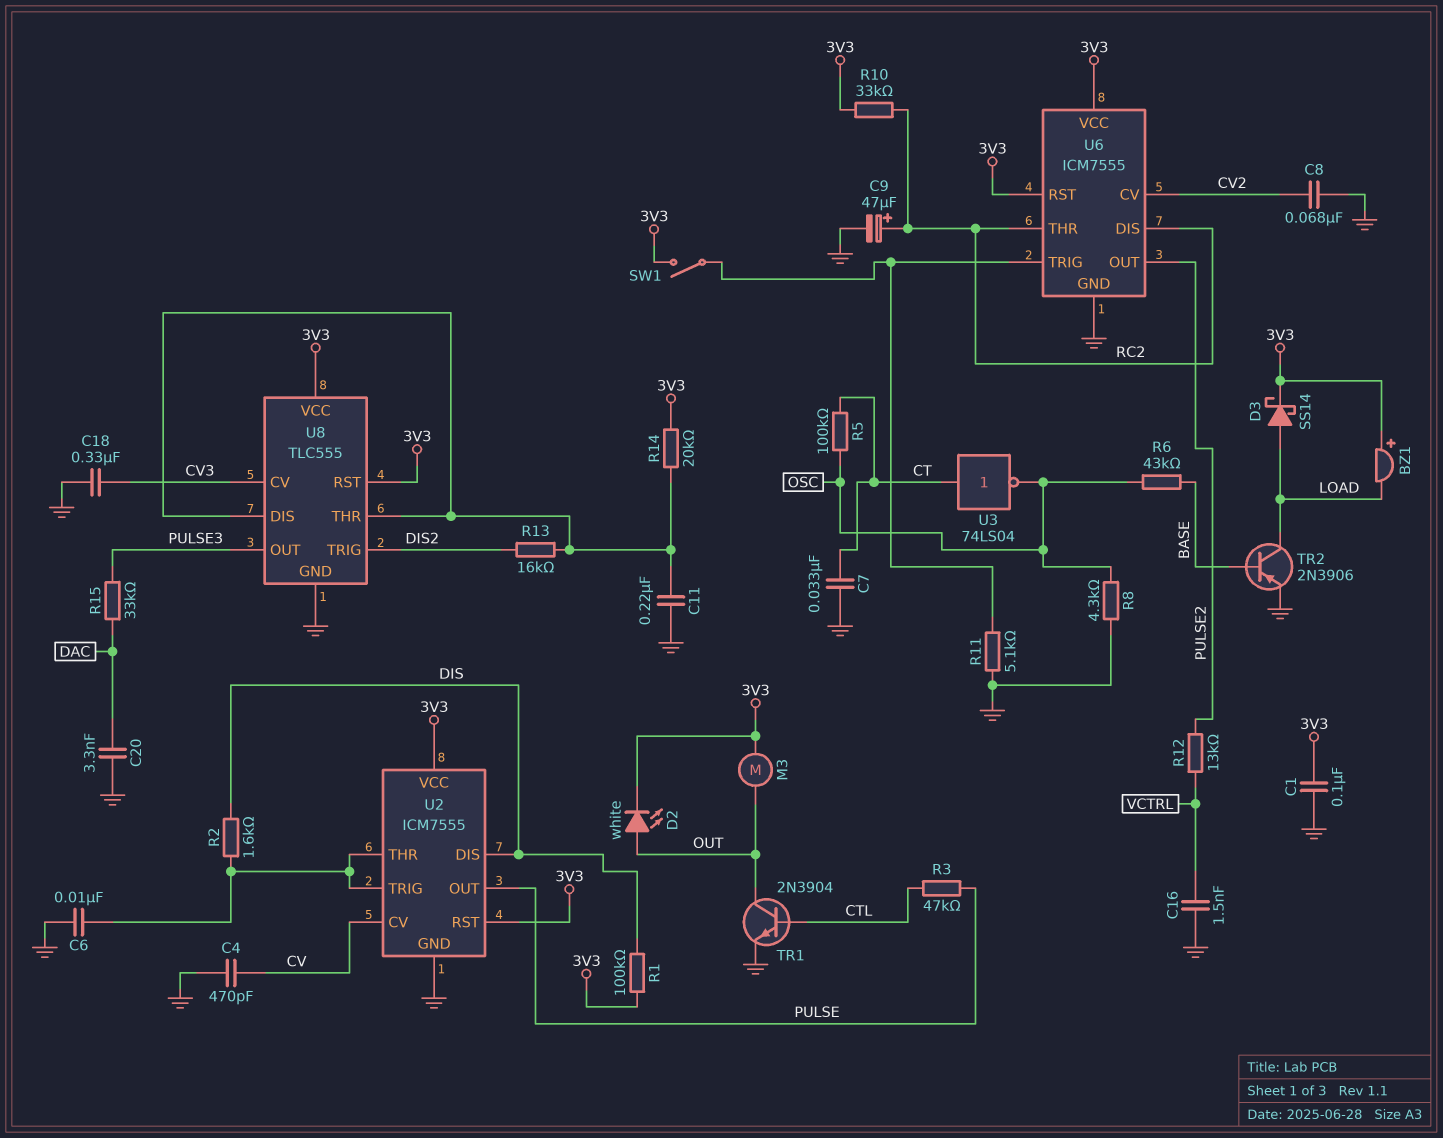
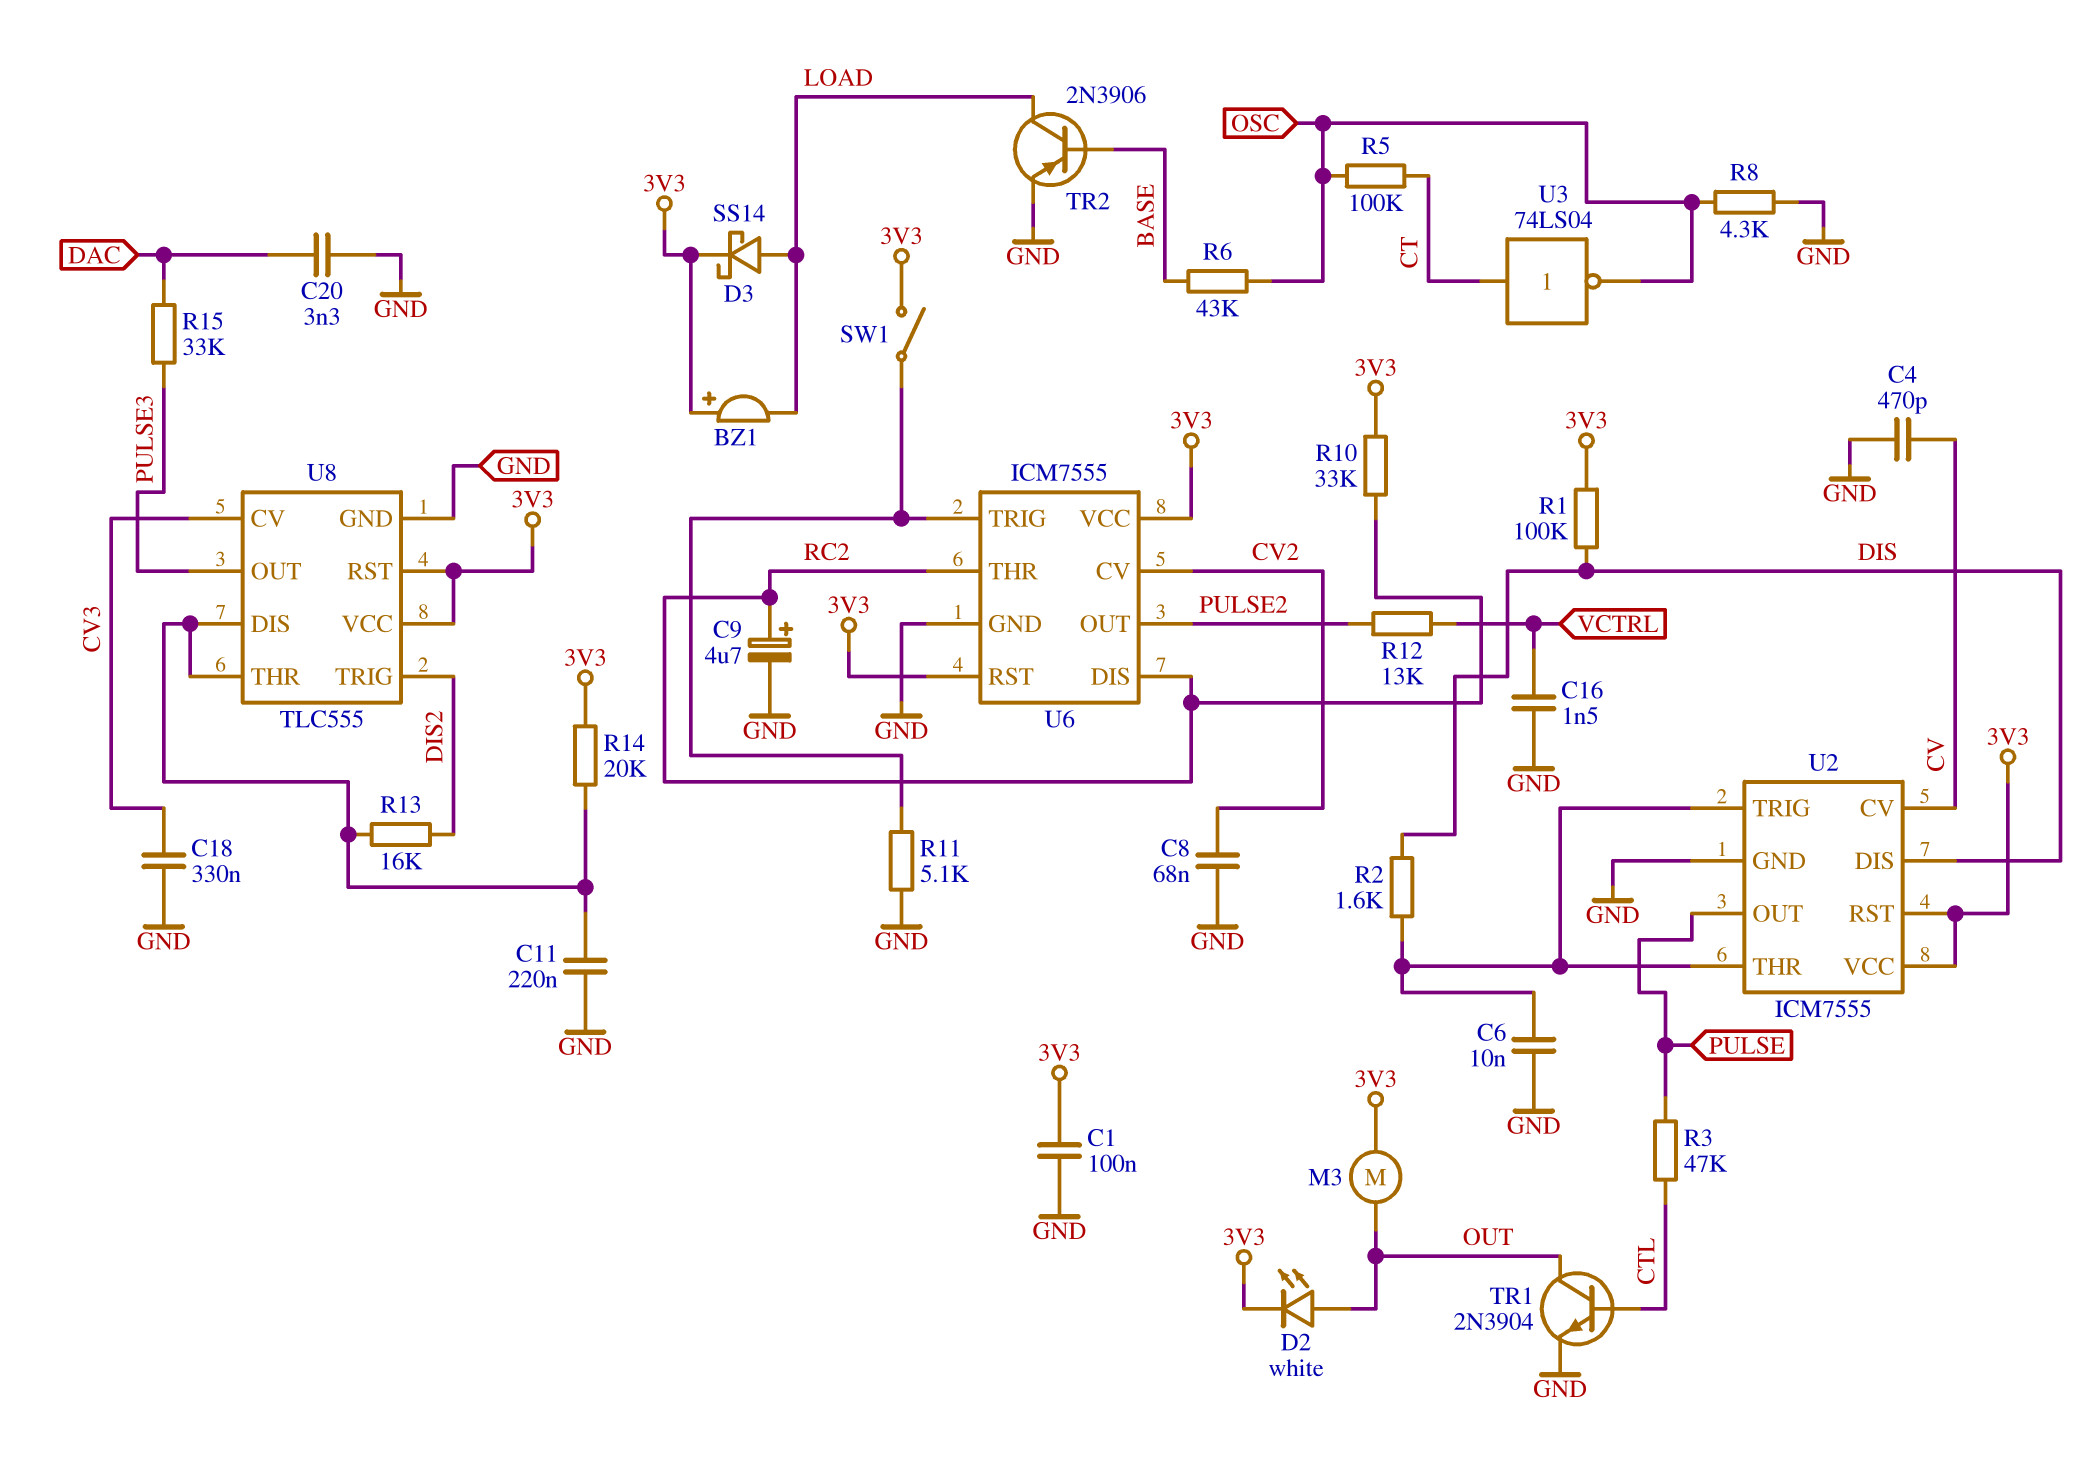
C7: 33nF (CT, GND) -> none
C9: 47uF (plus RC2, minus GND) -> 4.7uF (plus RC2, minus GND)

